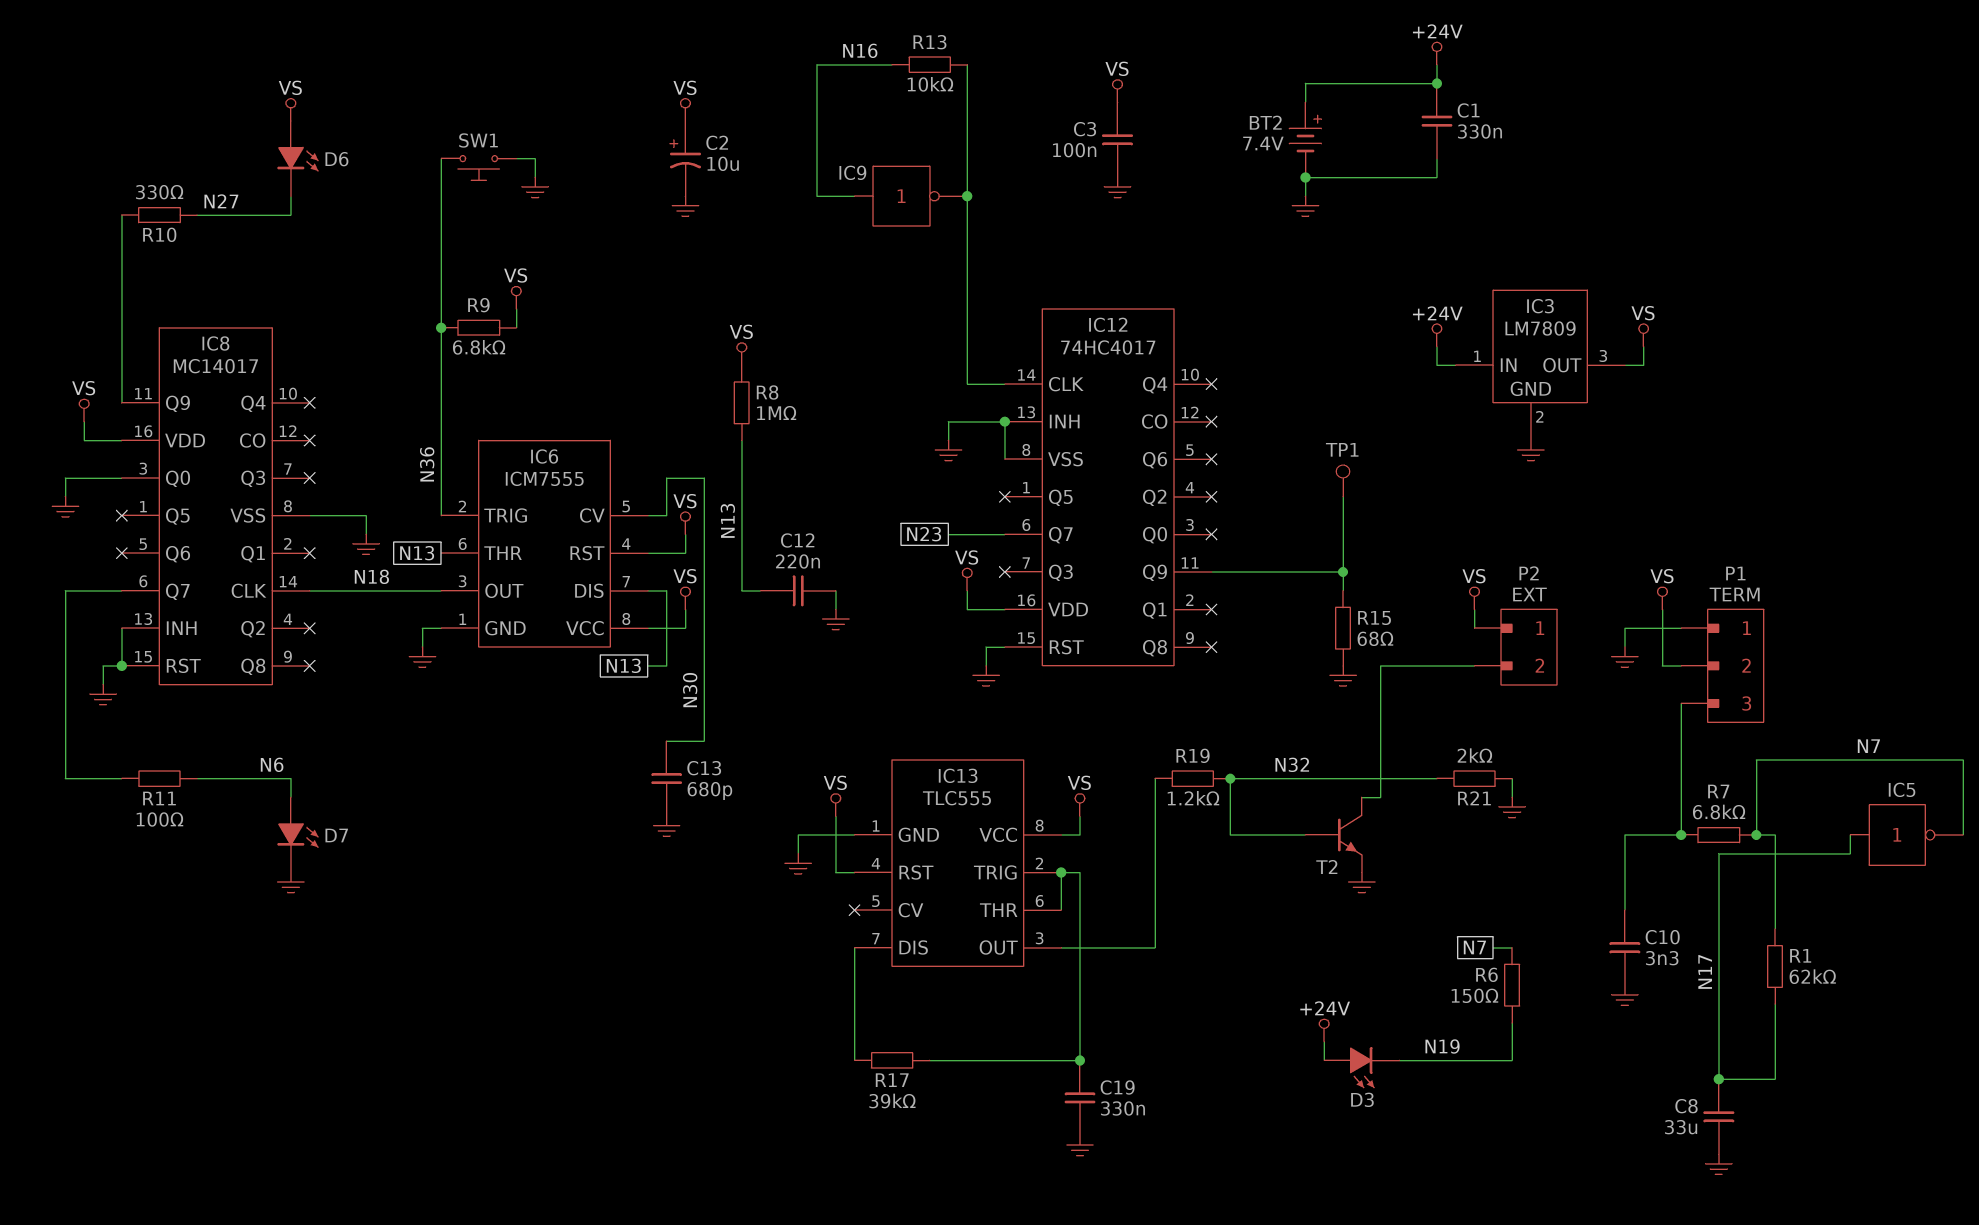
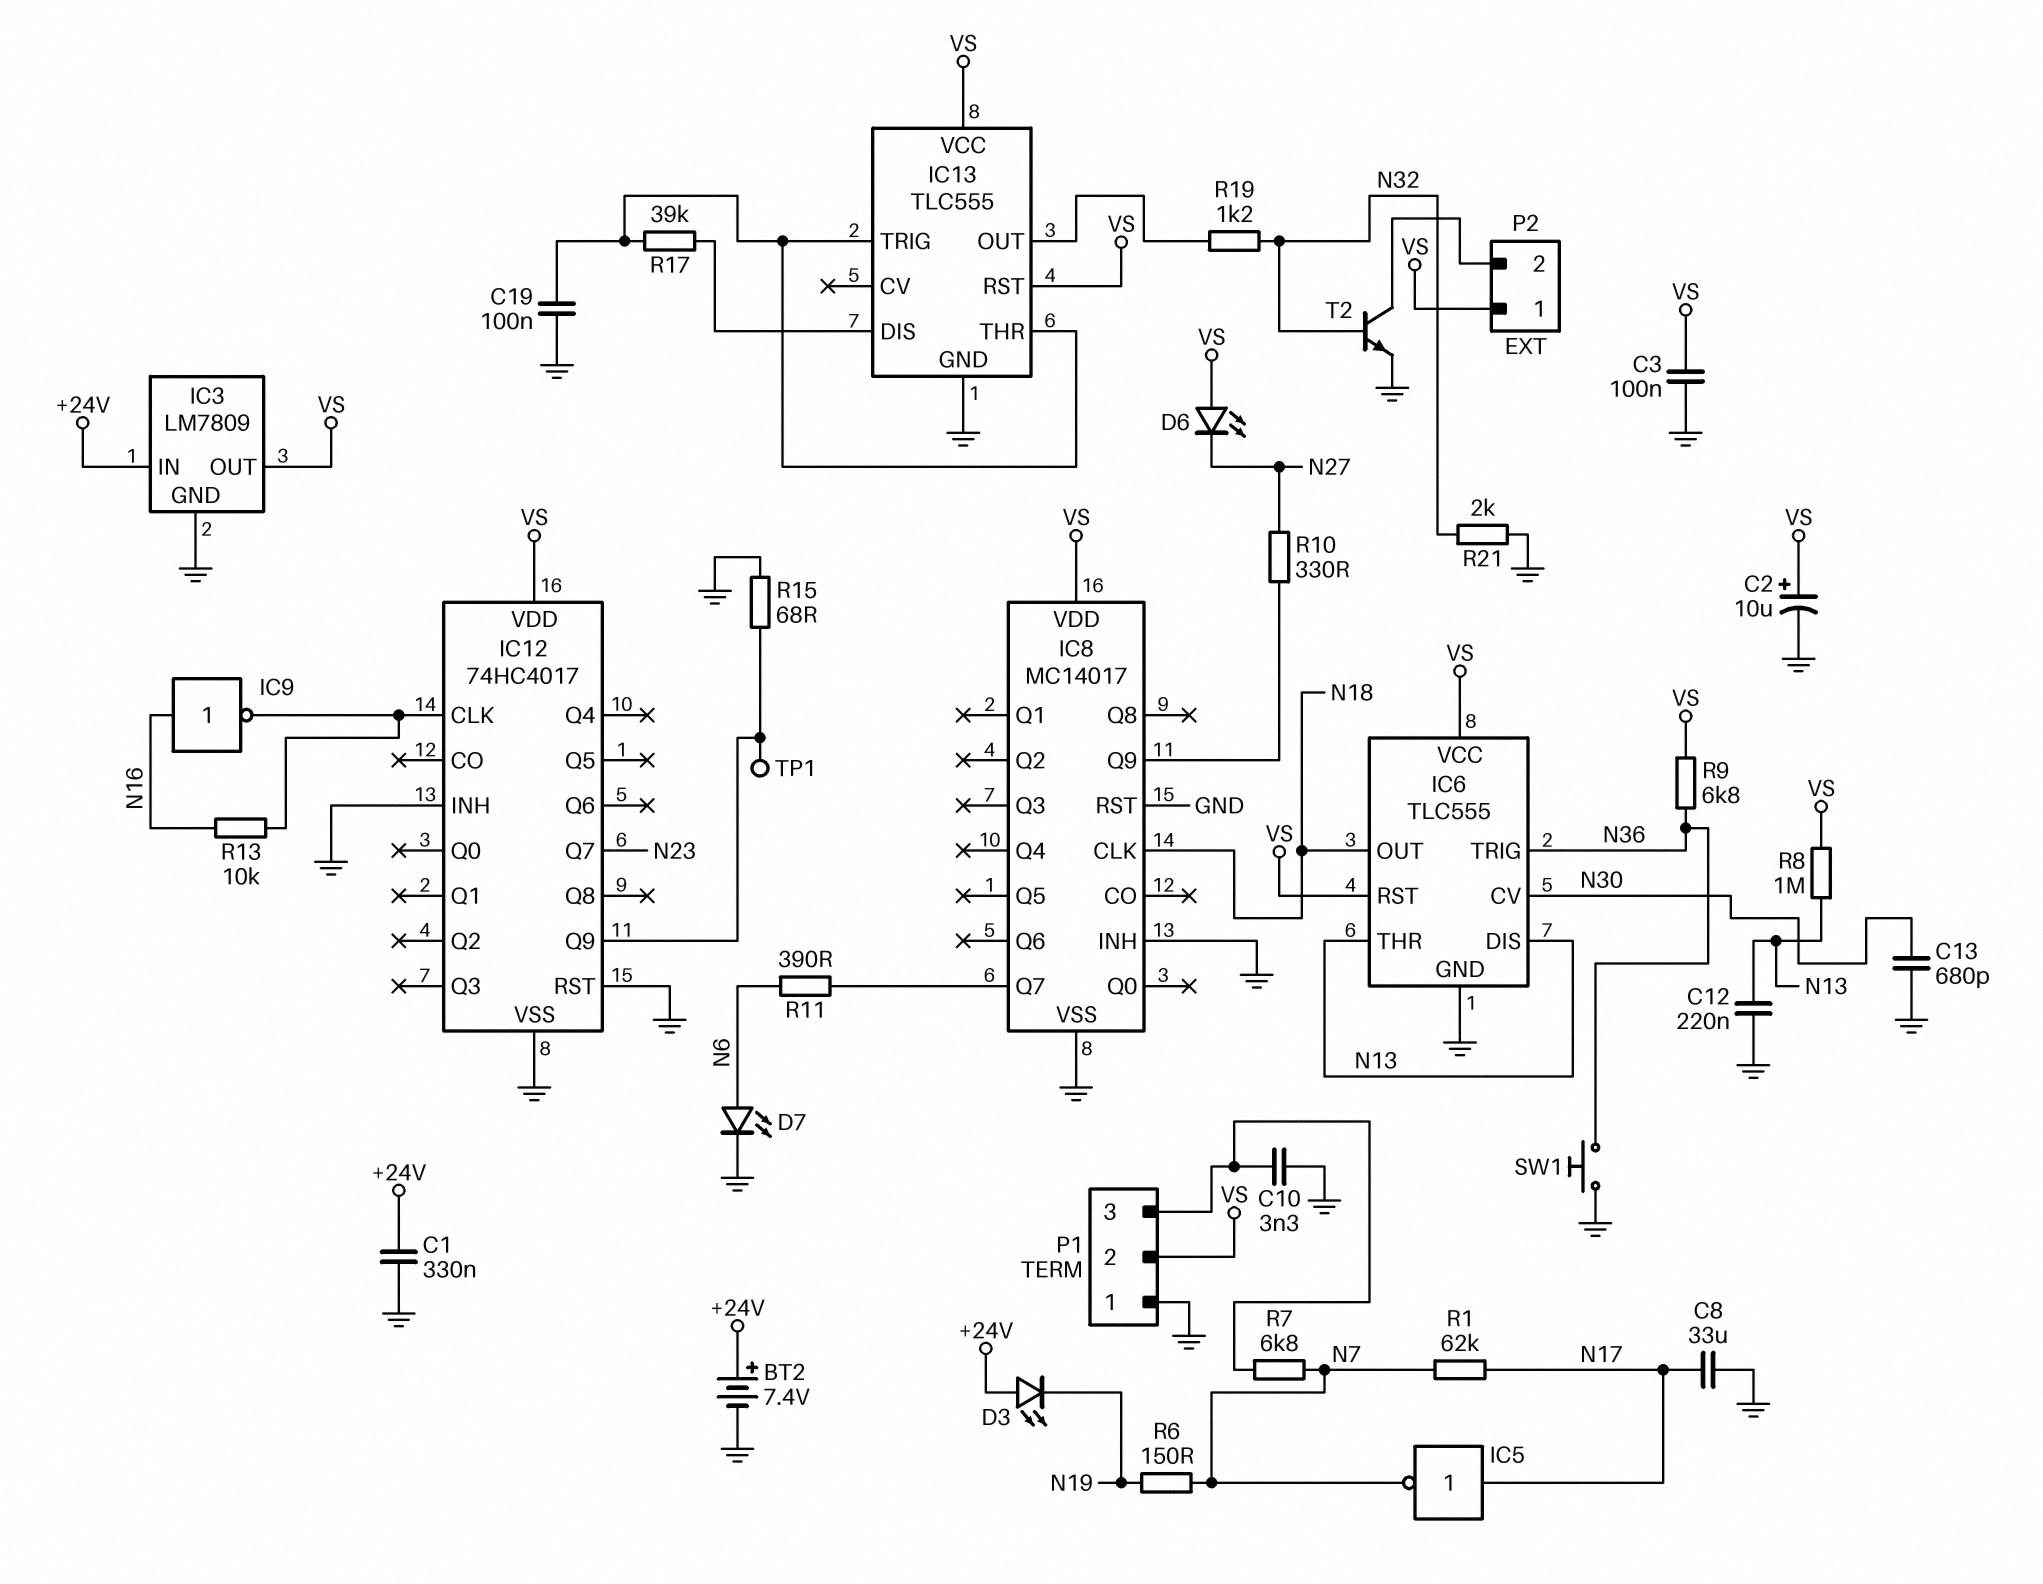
C19: 330nF (GND, IC13/THR) -> 100nF (GND, IC13/THR)
IC6: ICM7555 -> TLC555
IC8 pin Q0: GND -> none
R11: 100 (IC8/Q7, N6) -> 390 (IC8/Q7, N6)

